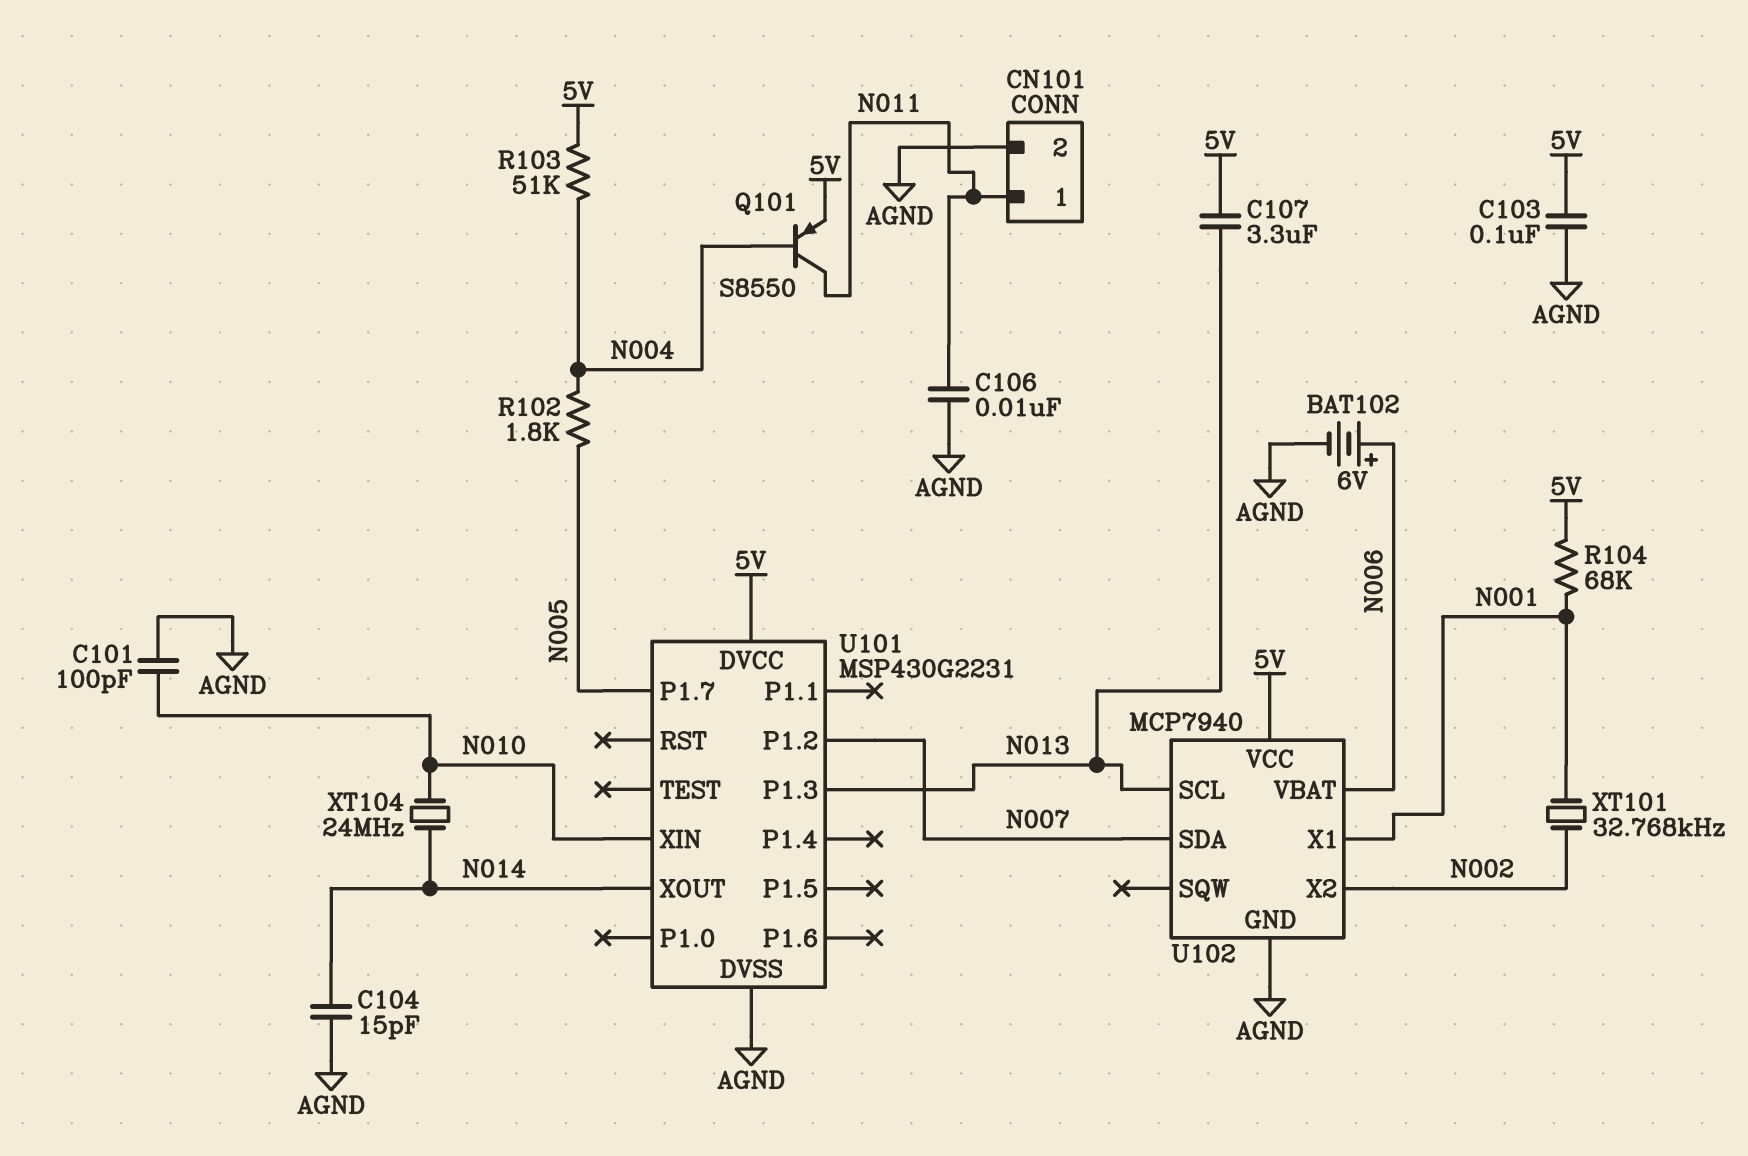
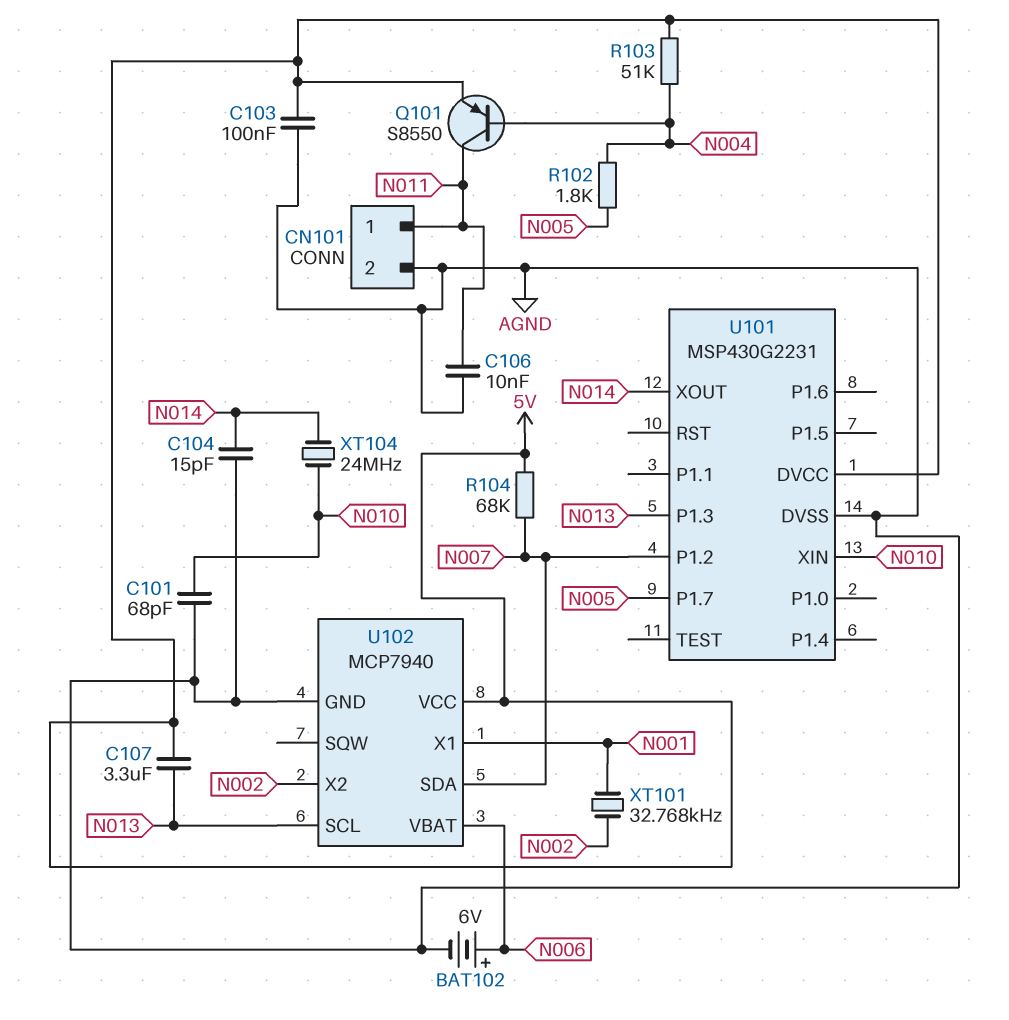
C101: 100pF (AGND, N010) -> 68pF (AGND, N010)
R104: 68k (5V, N001) -> 68k (5V, N007)

